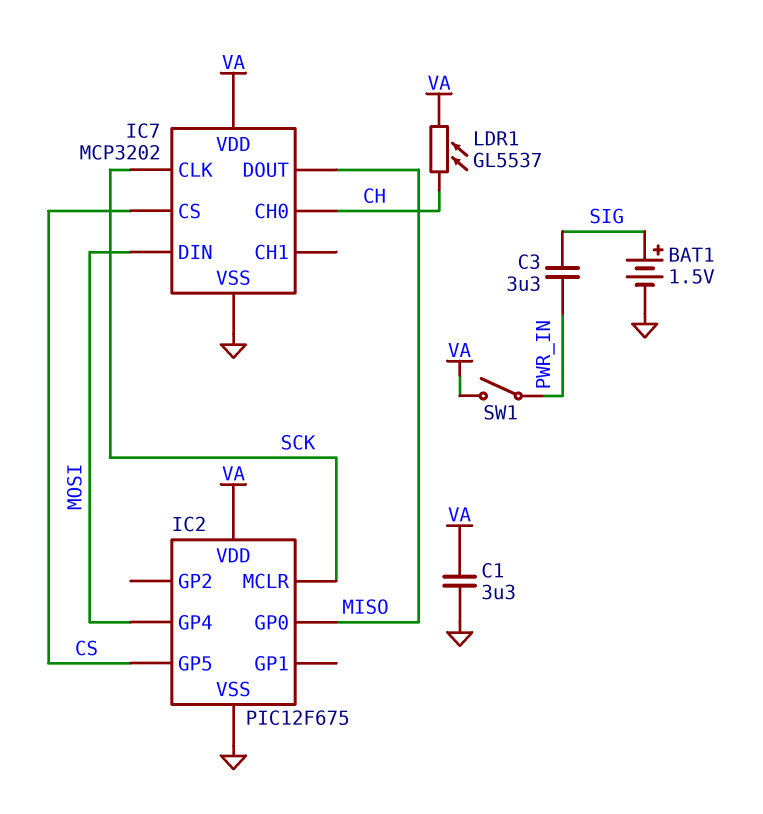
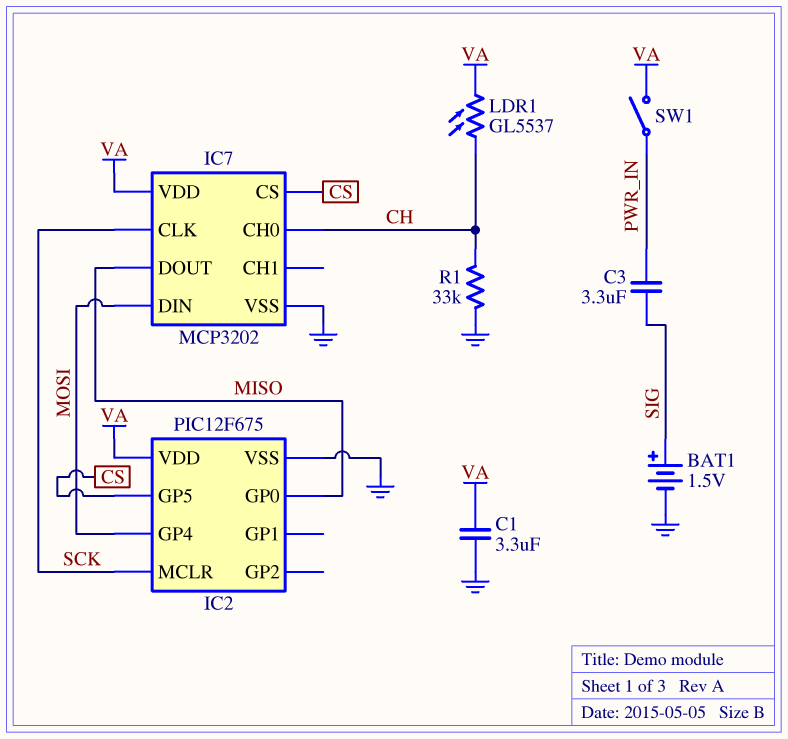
R1: none -> 33k (CH, GND)

